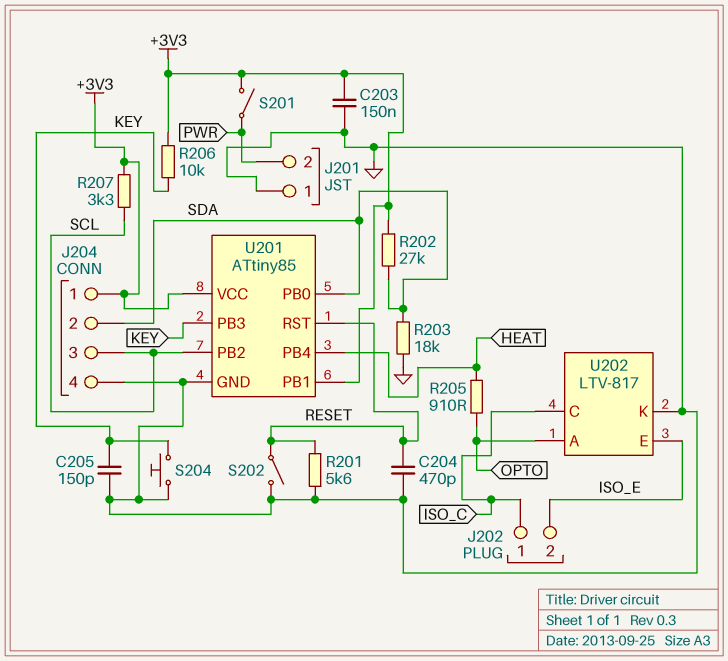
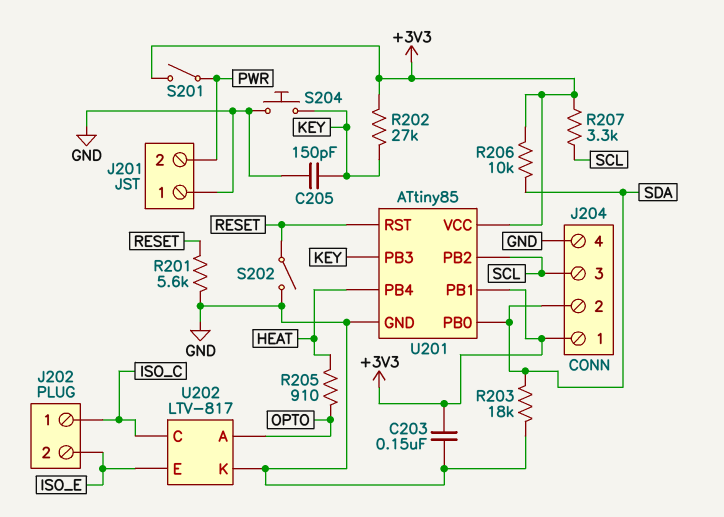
C204: 470pF (GND, RESET) -> none
R202: 27k (+3V3, SDA) -> 27k (+3V3, KEY)
R206: 10k (+3V3, KEY) -> 10k (+3V3, SDA)

